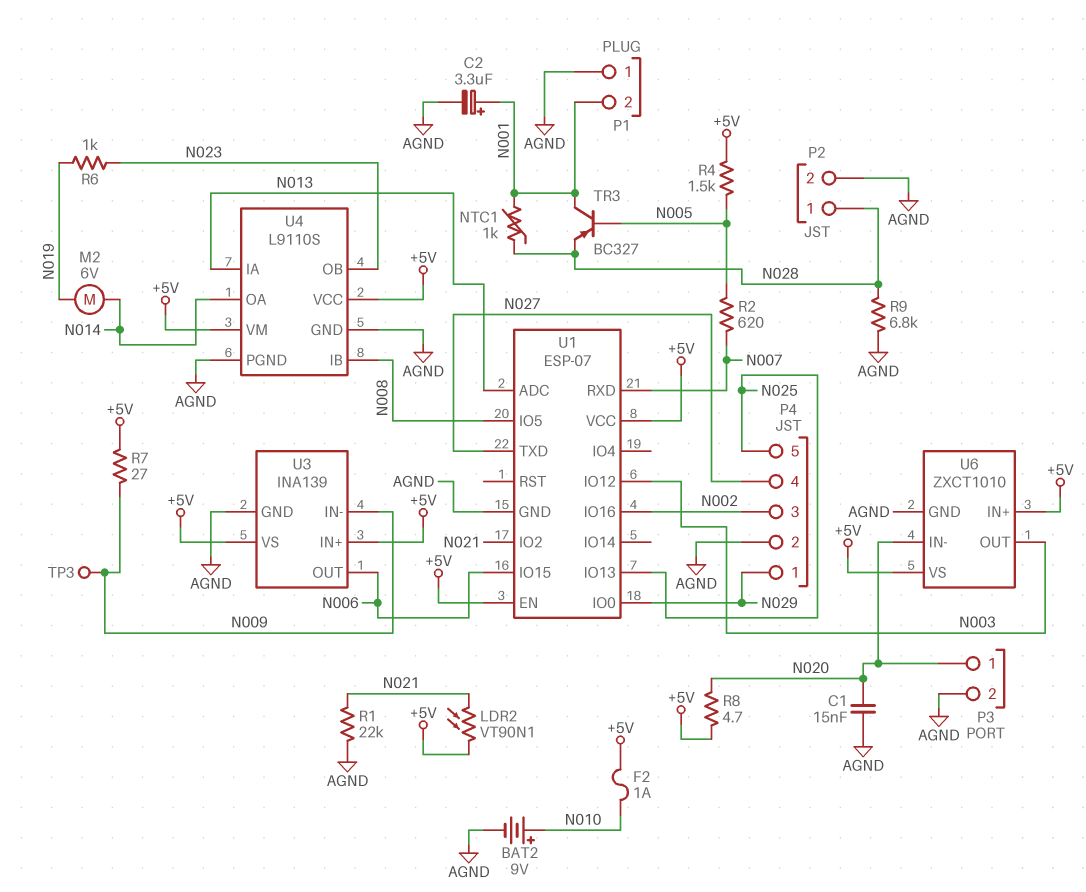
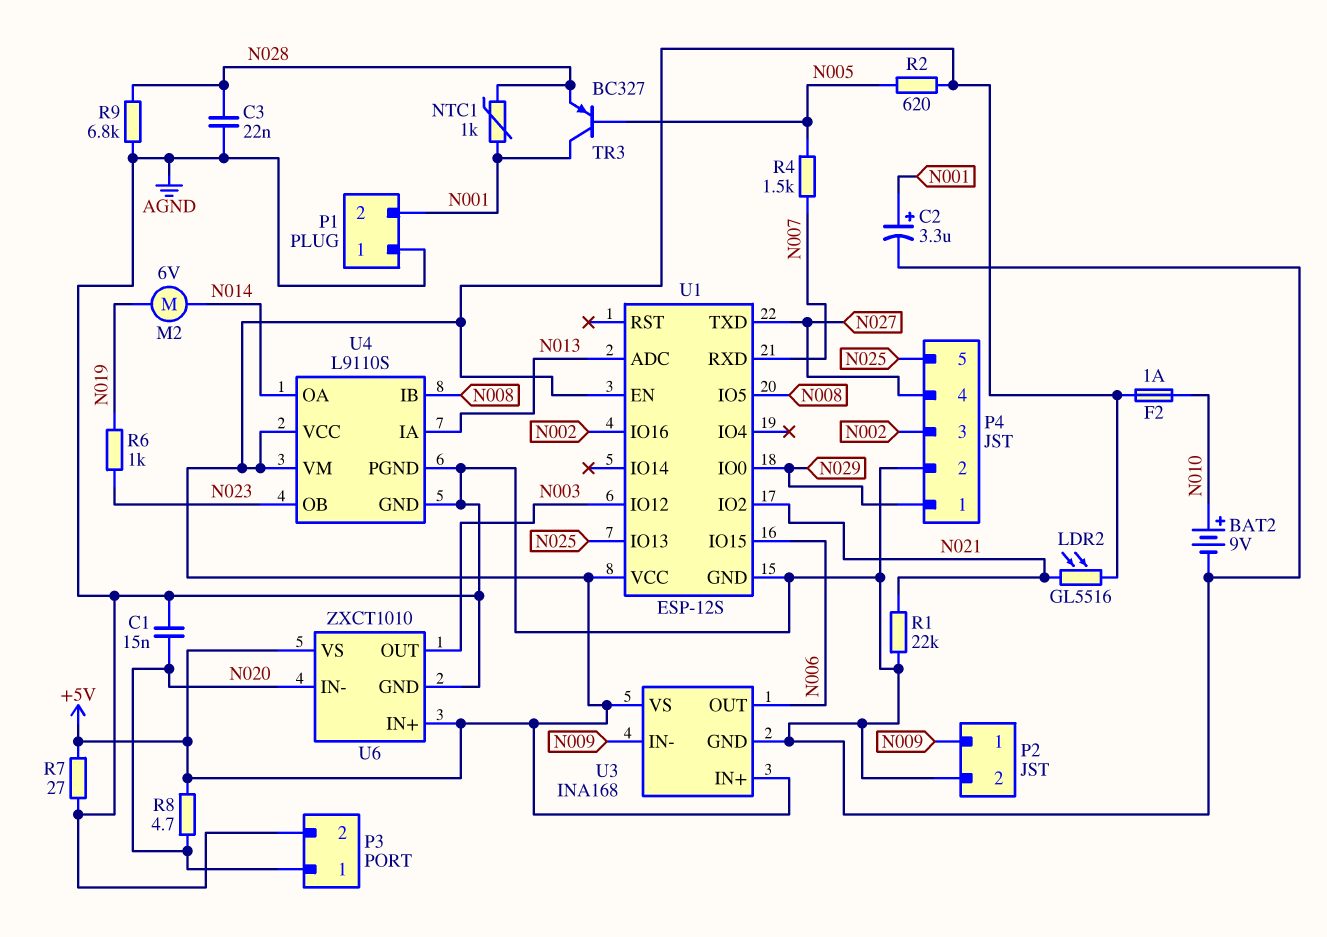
C3: none -> 22nF (AGND, N028)
LDR2: VT90N1 (+5V, N021) -> GL5516 (+5V, N021)
P2 pin 1: N028 -> N009
R2: 620 (N005, N007) -> 620 (+5V, N005)
R4: 1.5k (+5V, N005) -> 1.5k (N005, N007)
R7: 27 (+5V, N009) -> 27 (+5V, AGND)
TP3: test point (N009) -> none
U1: ESP-07 -> ESP-12S
U3: INA139 -> INA168

